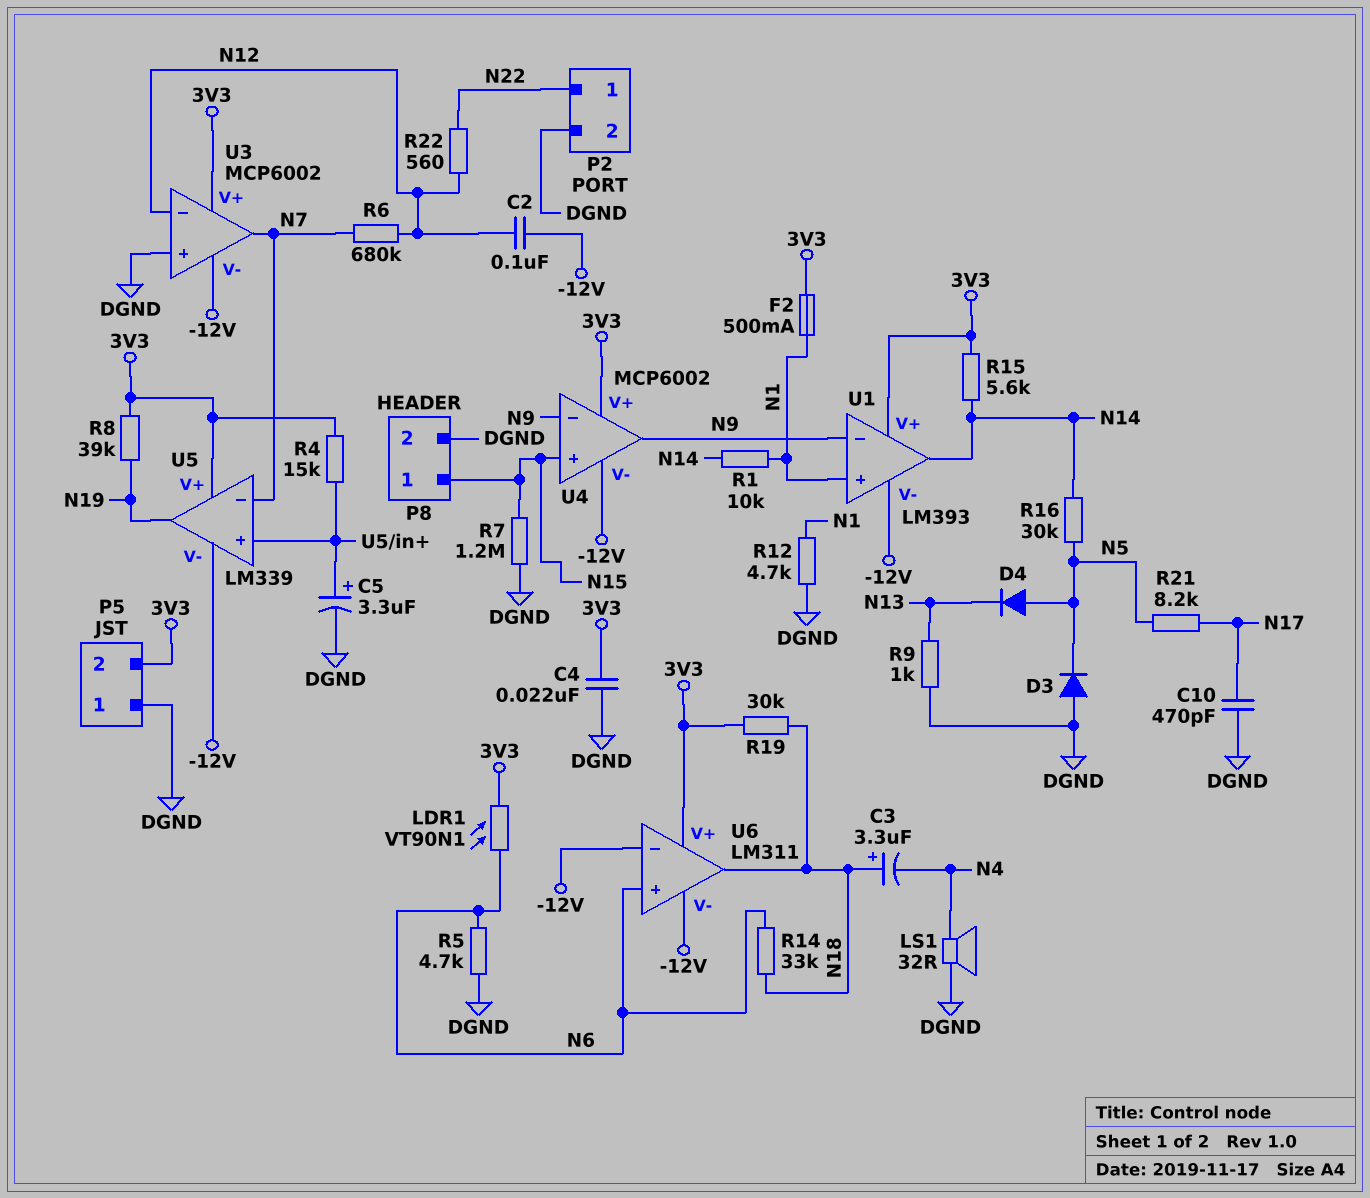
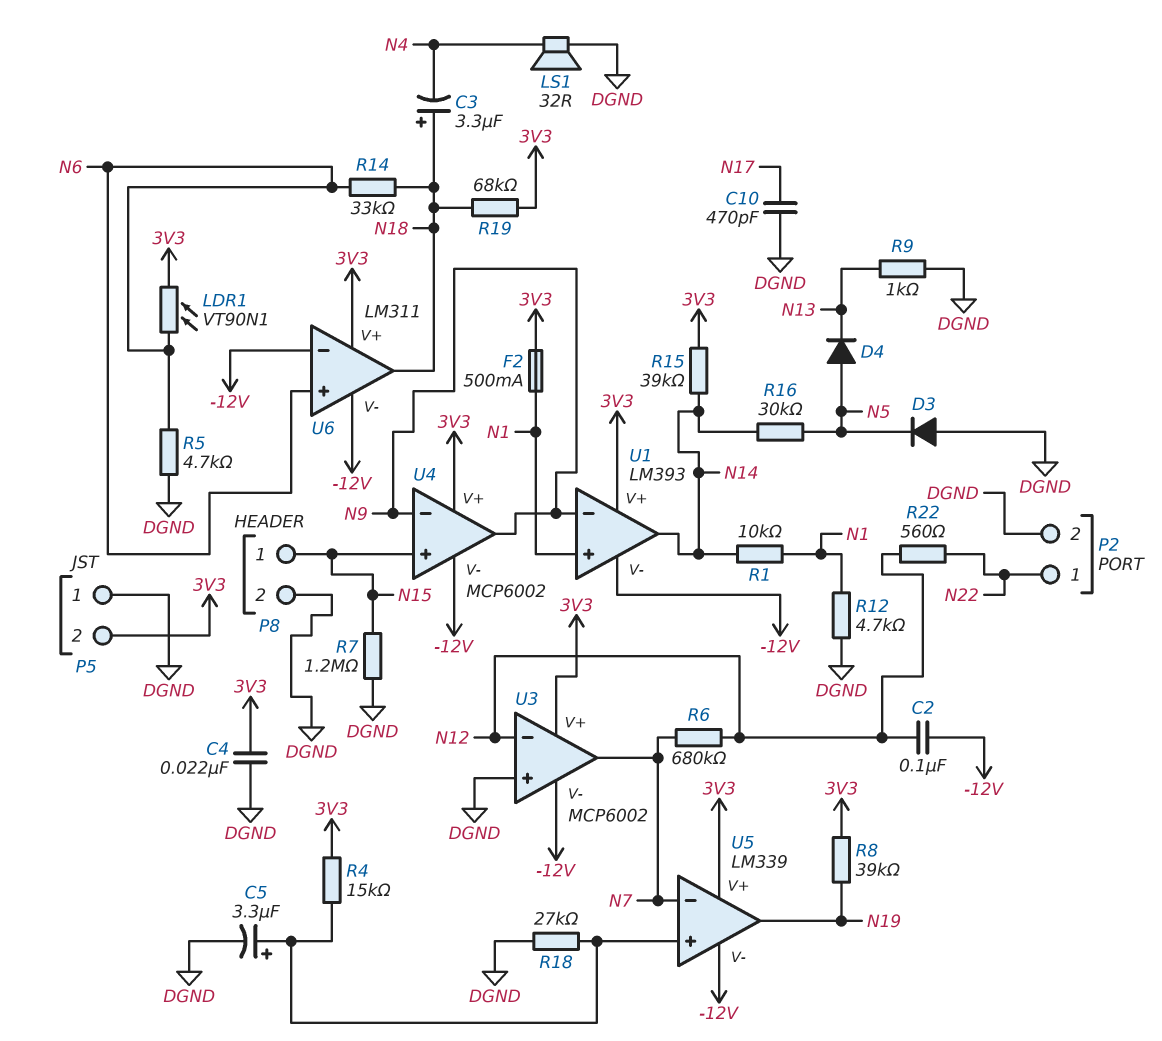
R15: 5.6k (3V3, N14) -> 39k (3V3, N14)
R18: none -> 27k (DGND, U5/in+)
R19: 30k (3V3, N18) -> 68k (3V3, N18)
R21: 8.2k (N5, N17) -> none

